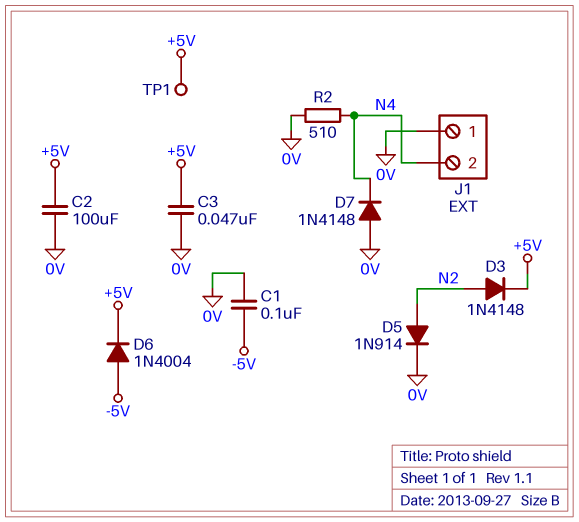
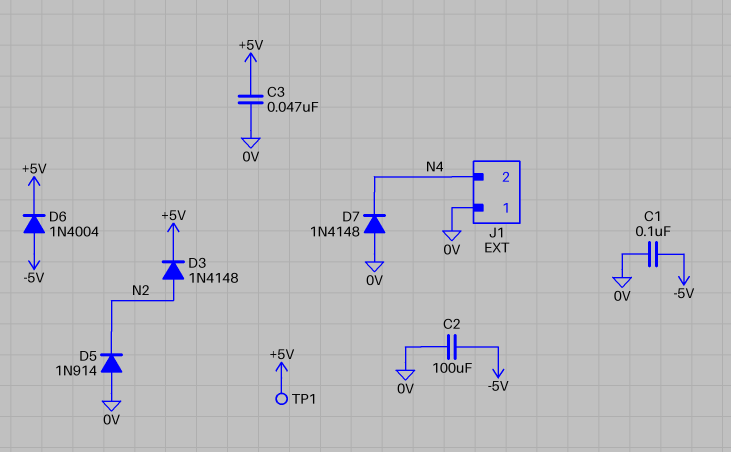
C2: 100uF (+5V, 0V) -> 100uF (-5V, 0V)
D5: diode 1N914 (A N2, K 0V) -> diode 1N914 (A 0V, K N2)
R2: 510 (0V, N4) -> none

